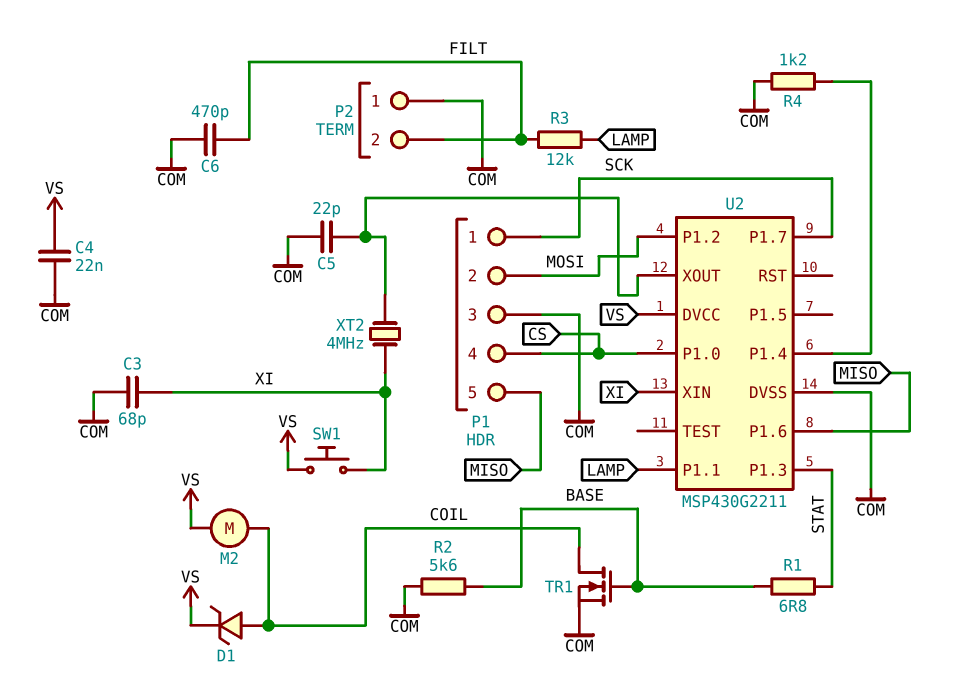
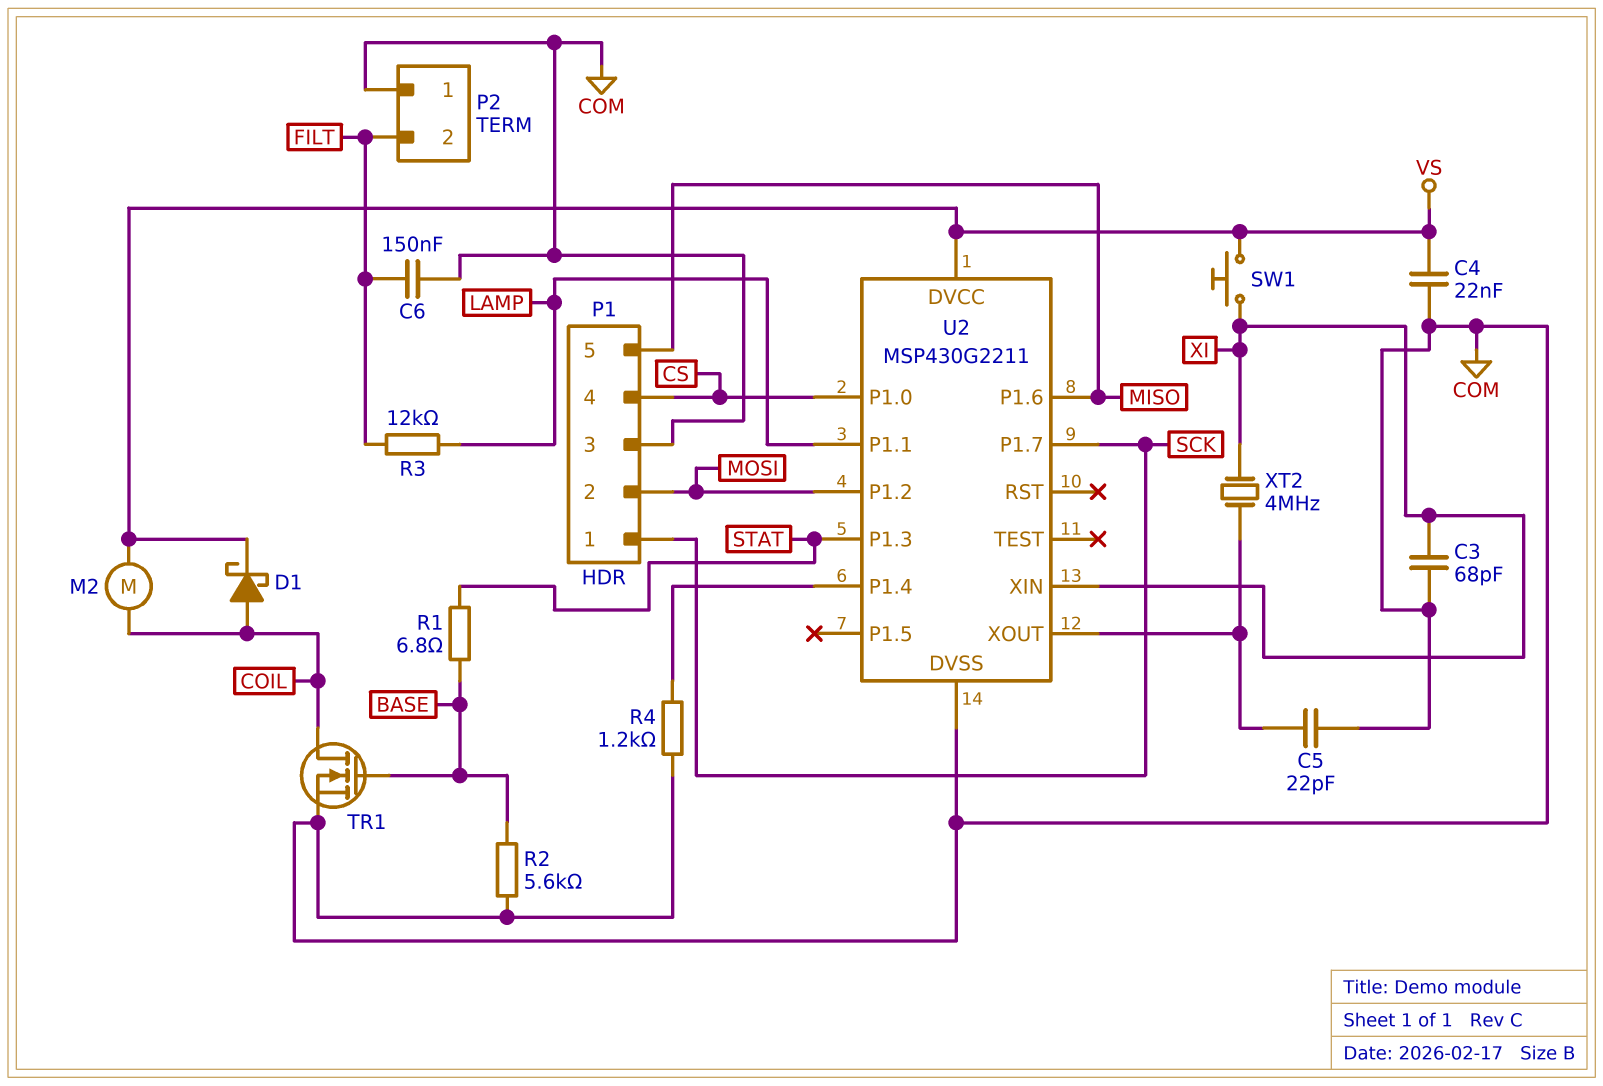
C6: 470pF (COM, FILT) -> 150nF (COM, FILT)
D1: zener (A COIL, K VS) -> schottky (A COIL, K VS)

